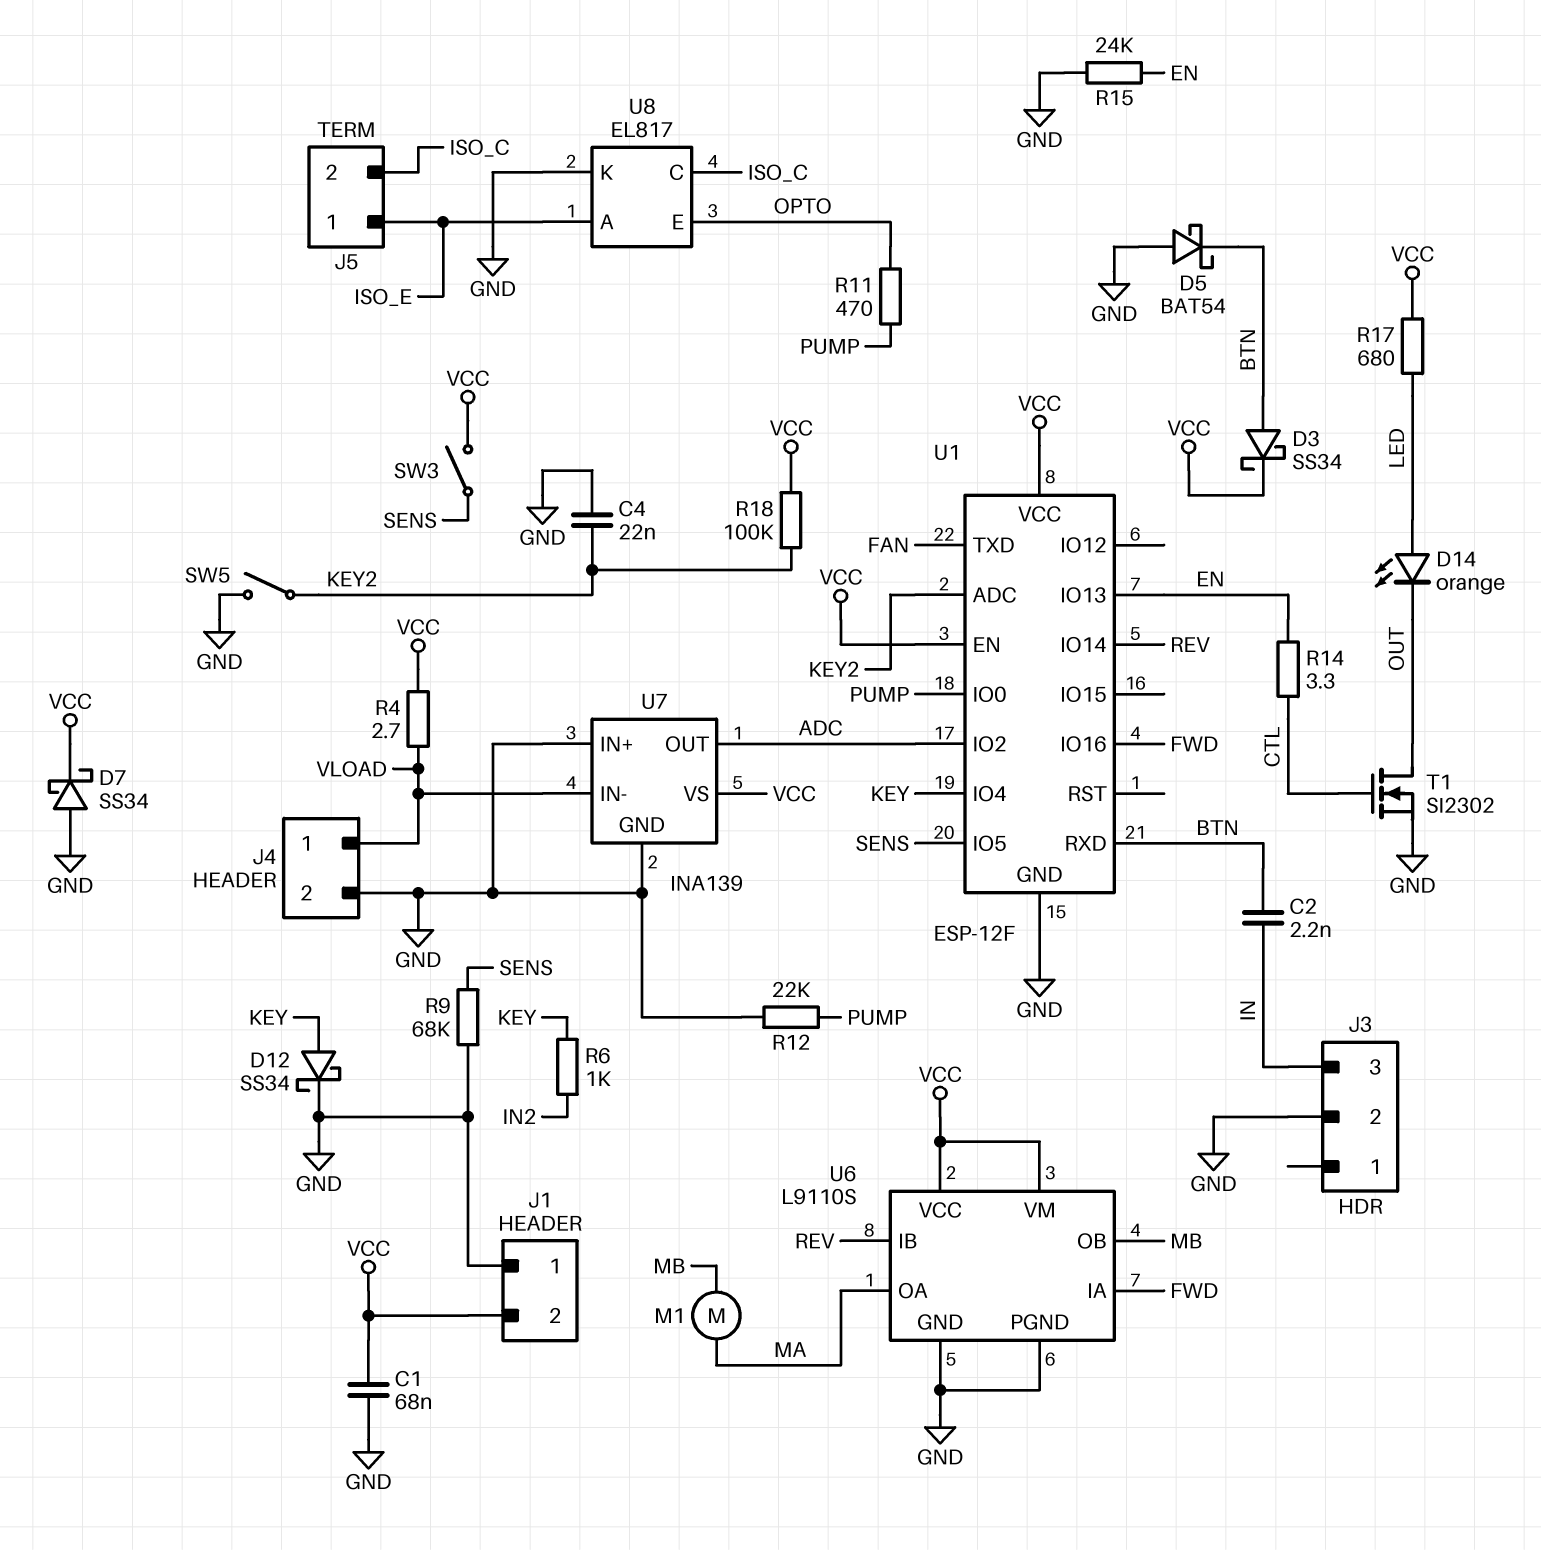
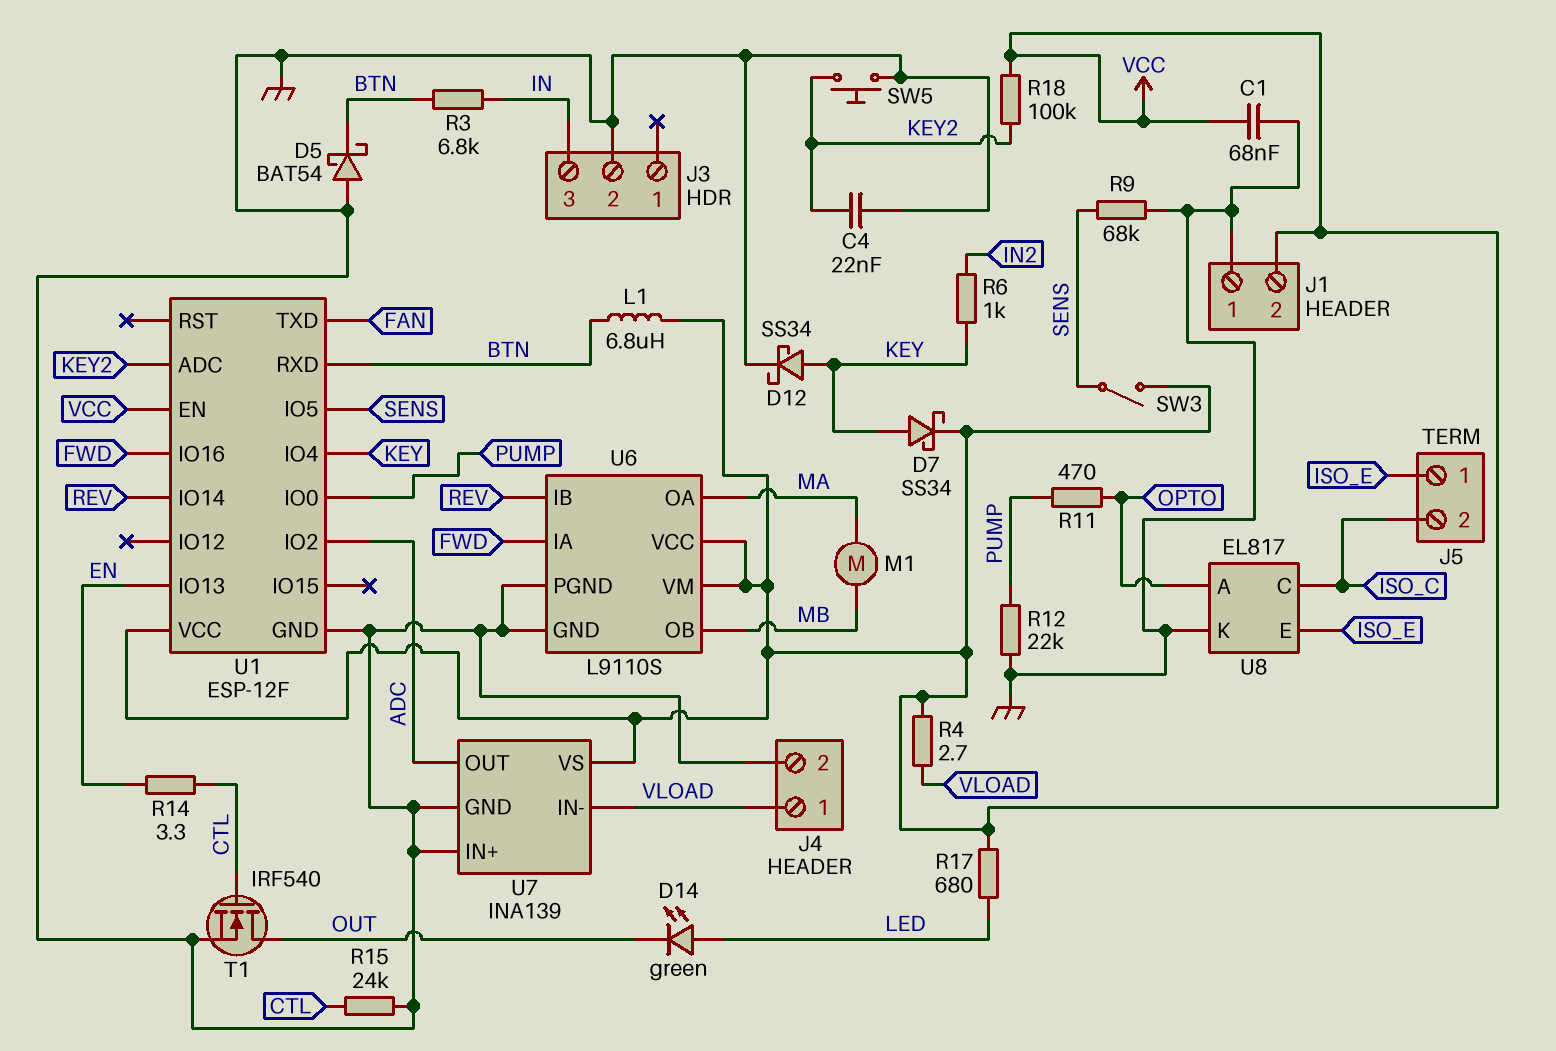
C2: 2.2nF (BTN, IN) -> none
D3: schottky SS34 (A BTN, K VCC) -> none
D7: schottky SS34 (A GND, K VCC) -> schottky SS34 (A KEY, K VCC)
D14: LED orange (A LED, K OUT) -> LED green (A LED, K OUT)
L1: none -> 6.8uH (BTN, VCC)
R3: none -> 6.8k (BTN, IN)
R15: 24k (EN, GND) -> 24k (CTL, GND)
SW5: switch (GND, KEY2) -> button (GND, KEY2)
T1: NMOS SI2302 (G CTL, D OUT, S GND) -> NMOS IRF540 (G CTL, D OUT, S GND)
U8 pin A: ISO_E -> OPTO
U8 pin E: OPTO -> ISO_E

